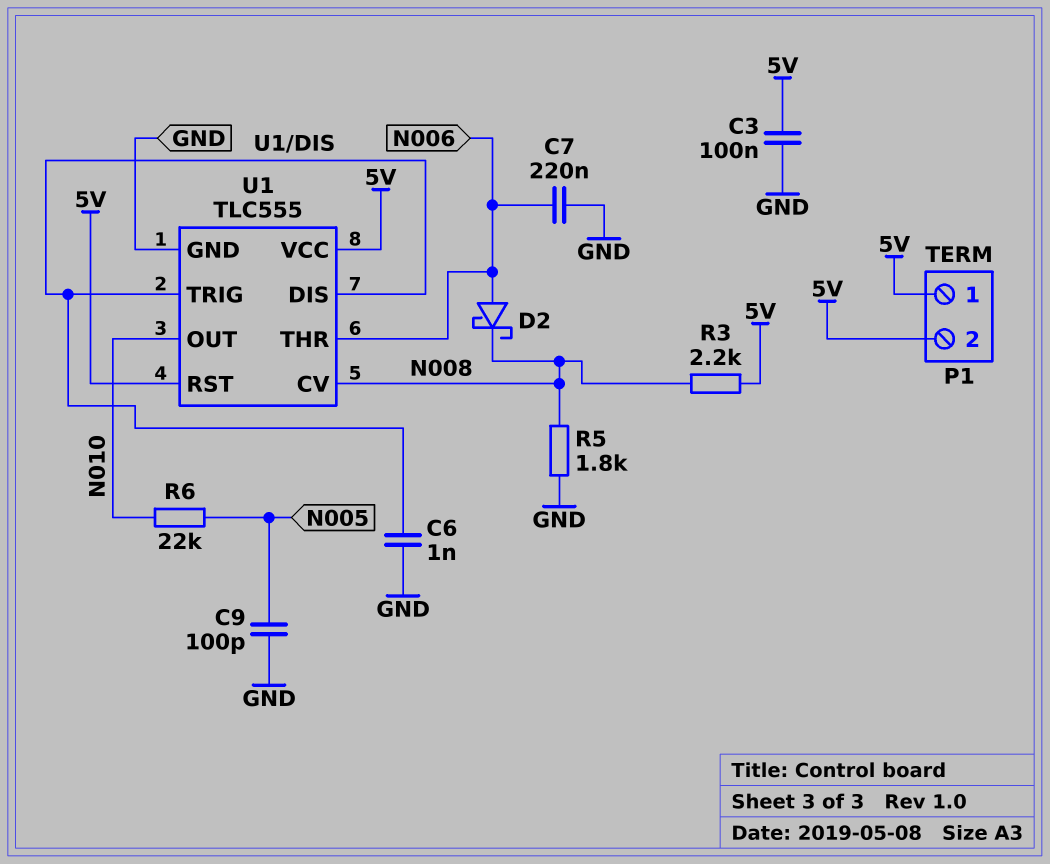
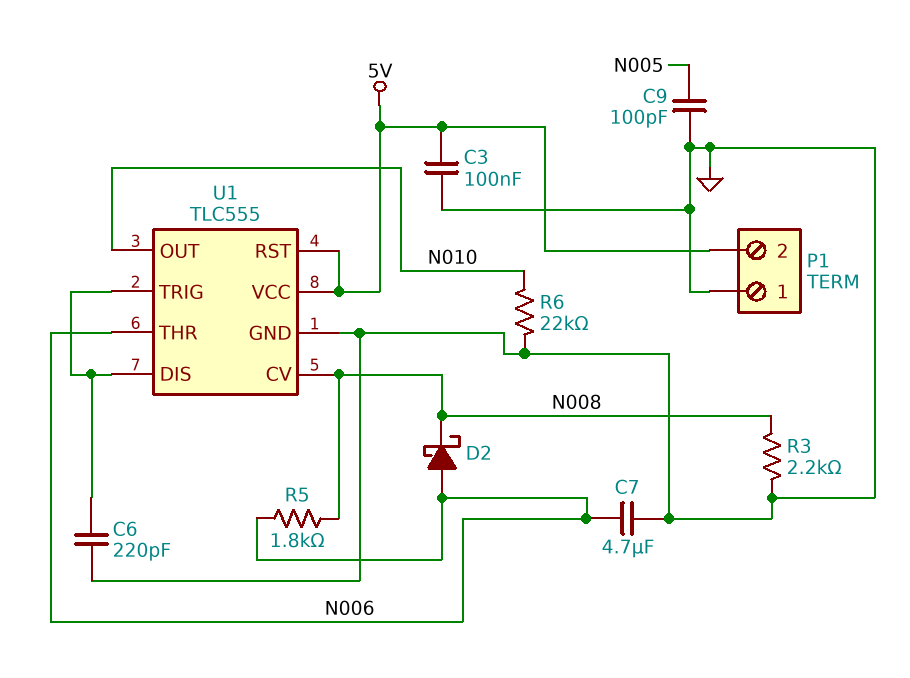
C6: 1nF (GND, U1/DIS) -> 220pF (GND, U1/DIS)
C7: 220nF (GND, N006) -> 4.7uF (GND, N006)
P1 pin 1: 5V -> GND
R3: 2.2k (5V, N008) -> 2.2k (GND, N008)
R5: 1.8k (GND, N008) -> 1.8k (N006, N008)
R6: 22k (N005, N010) -> 22k (GND, N010)

